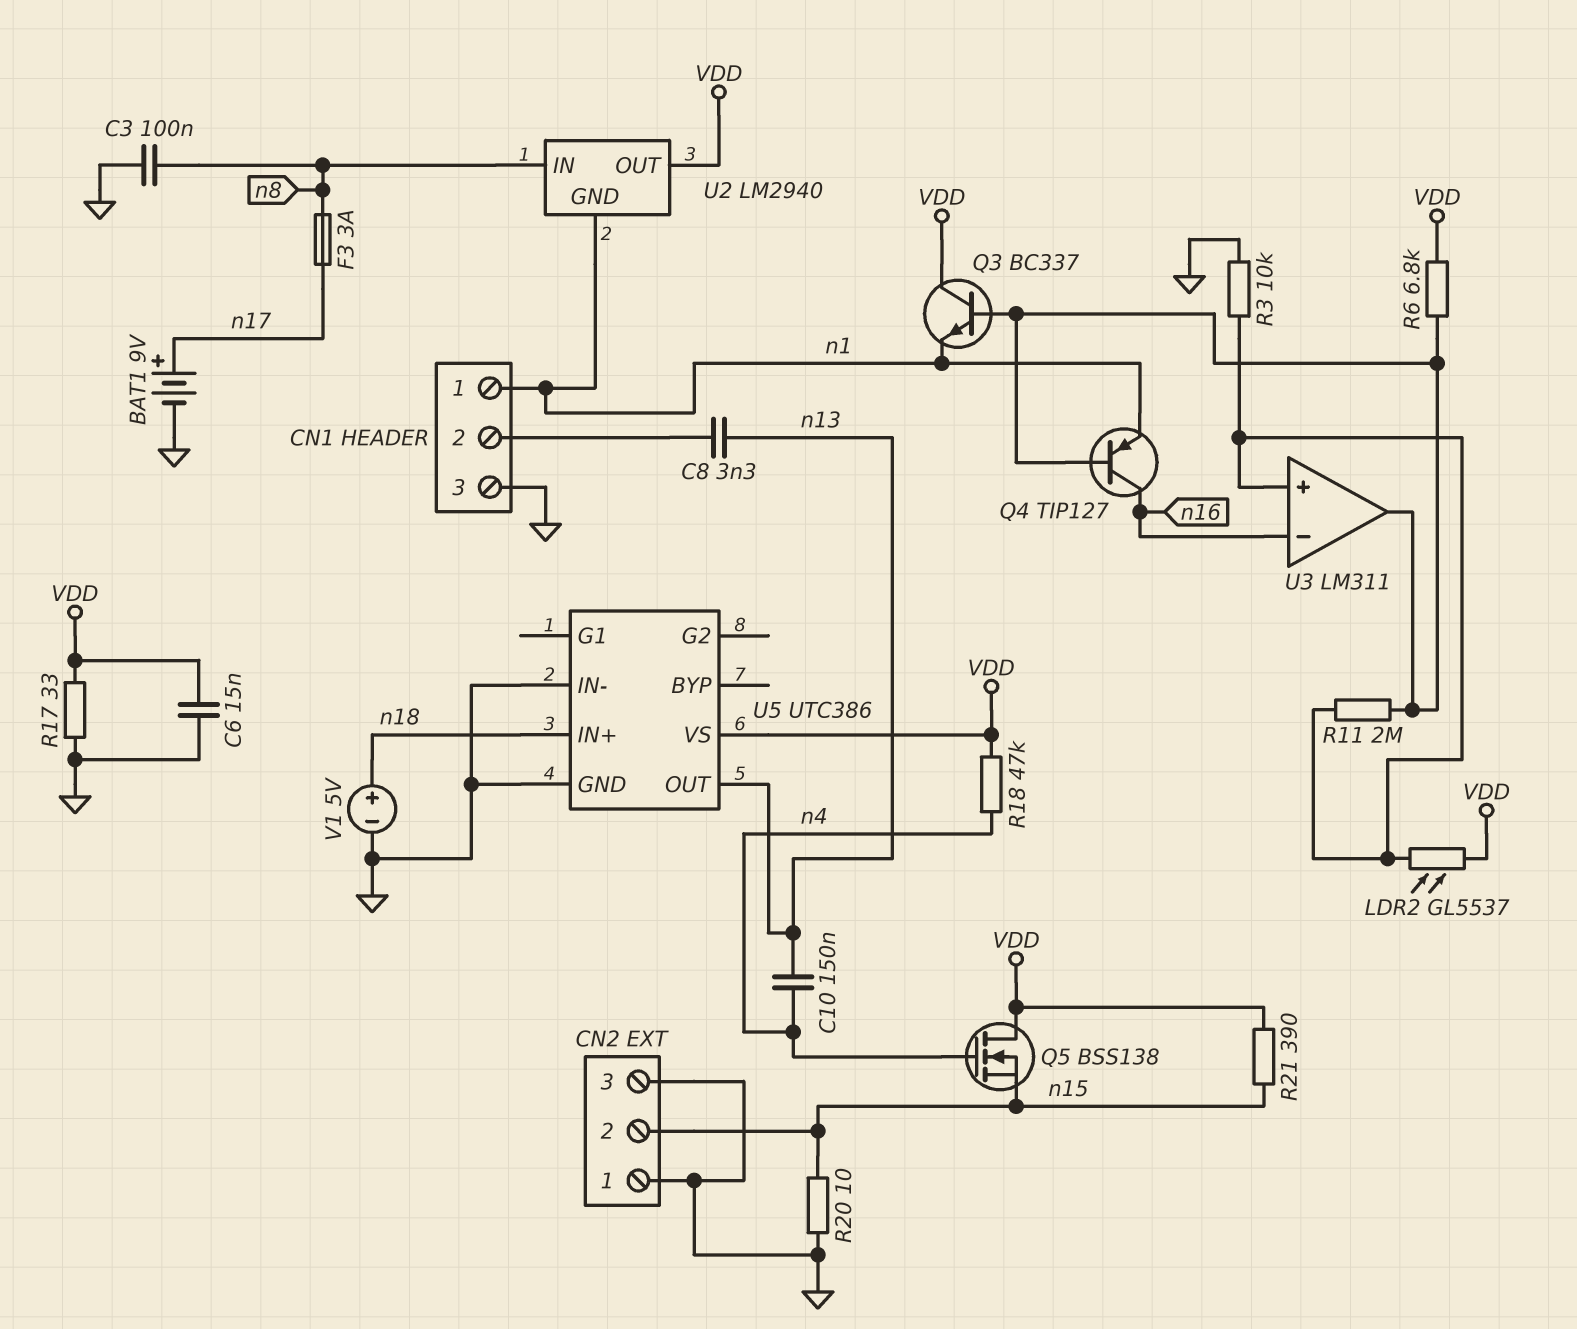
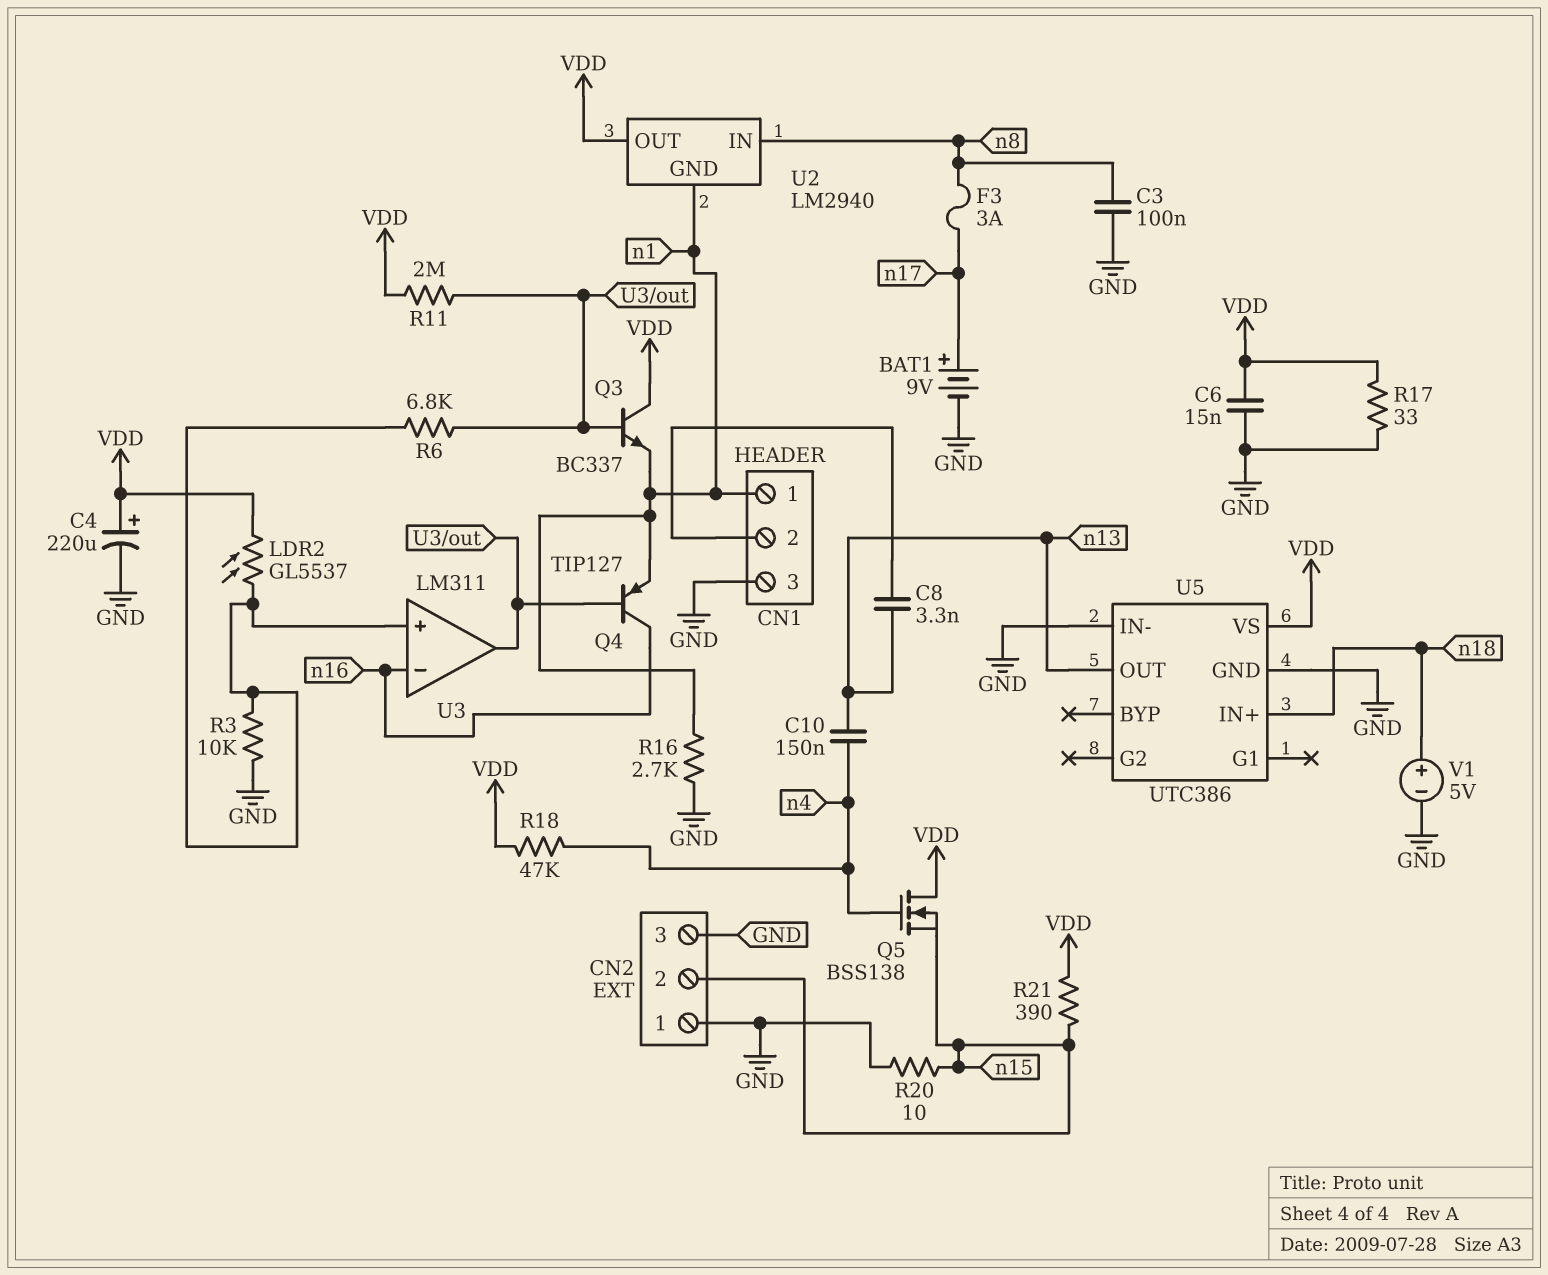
C4: none -> 220uF (plus VDD, minus GND)
R6: 6.8k (U3/out, VDD) -> 6.8k (U3/in+, U3/out)
R11: 2M (U3/in+, U3/out) -> 2M (U3/out, VDD)
R16: none -> 2.7k (GND, n1)

